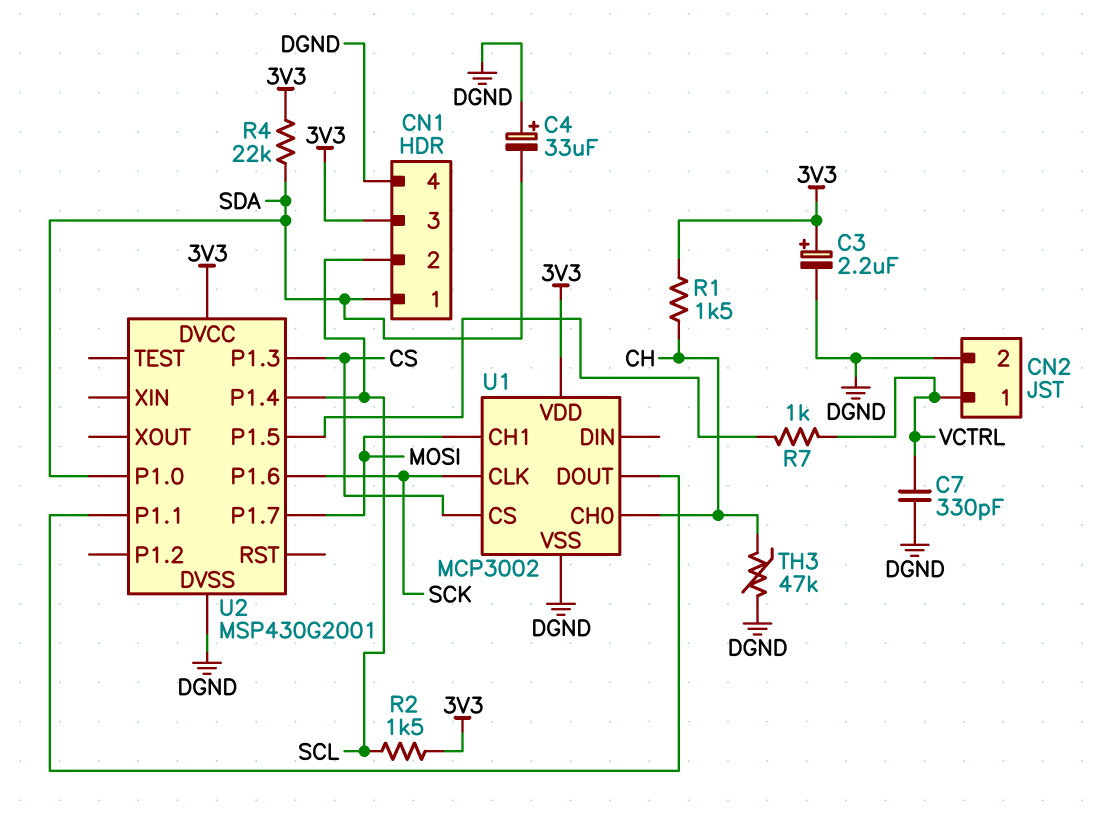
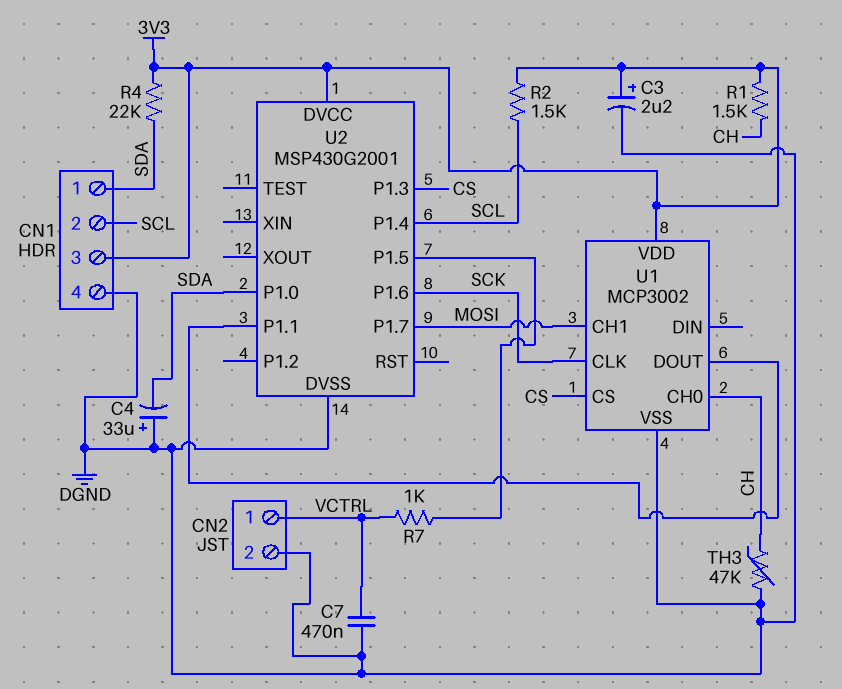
C7: 330pF (DGND, VCTRL) -> 470nF (DGND, VCTRL)

